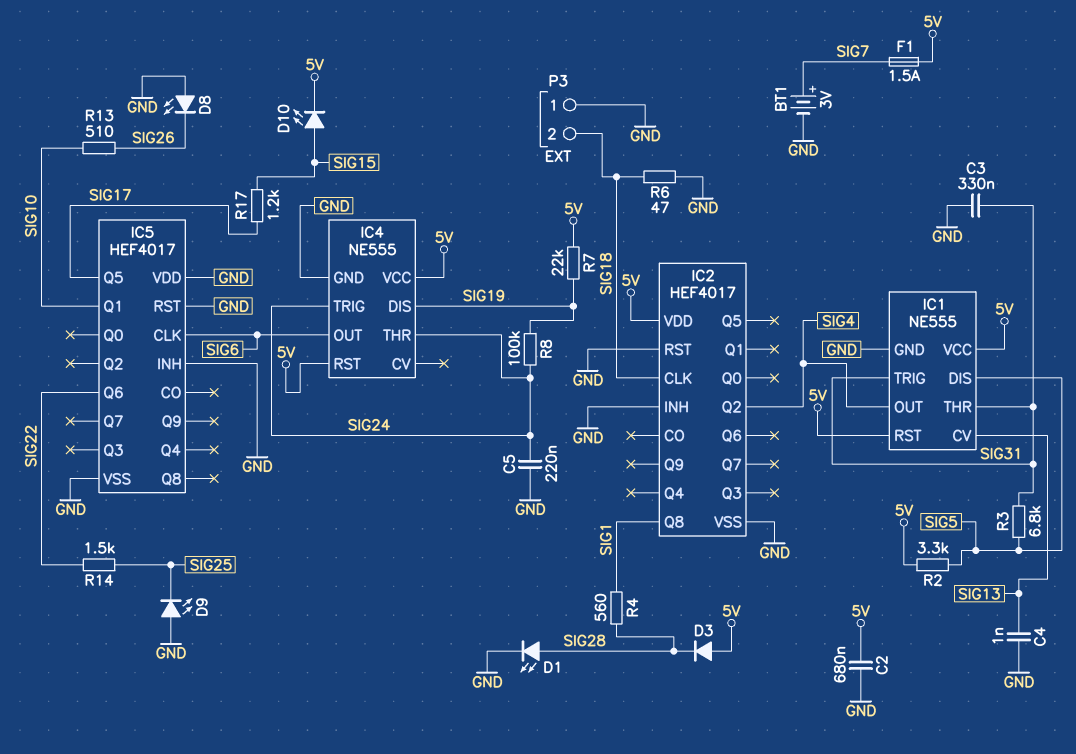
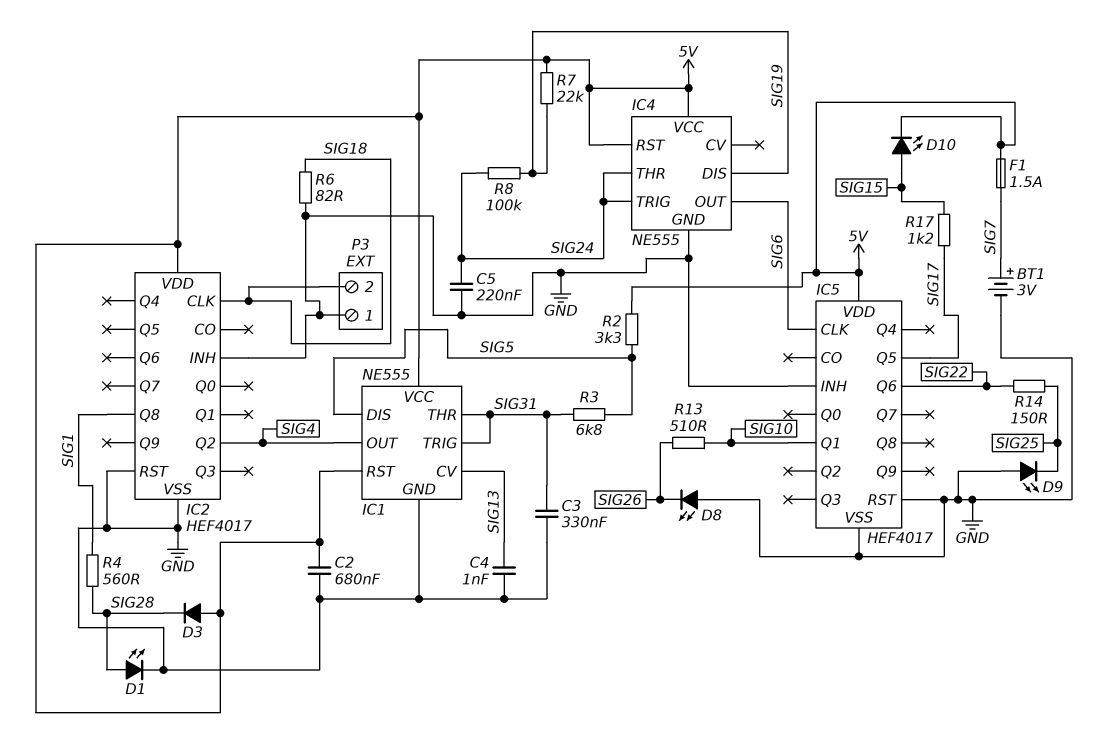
IC5 pin VDD: GND -> 5V
R6: 47 (GND, SIG18) -> 82 (GND, SIG18)
R14: 1.5k (SIG22, SIG25) -> 150 (SIG22, SIG25)

